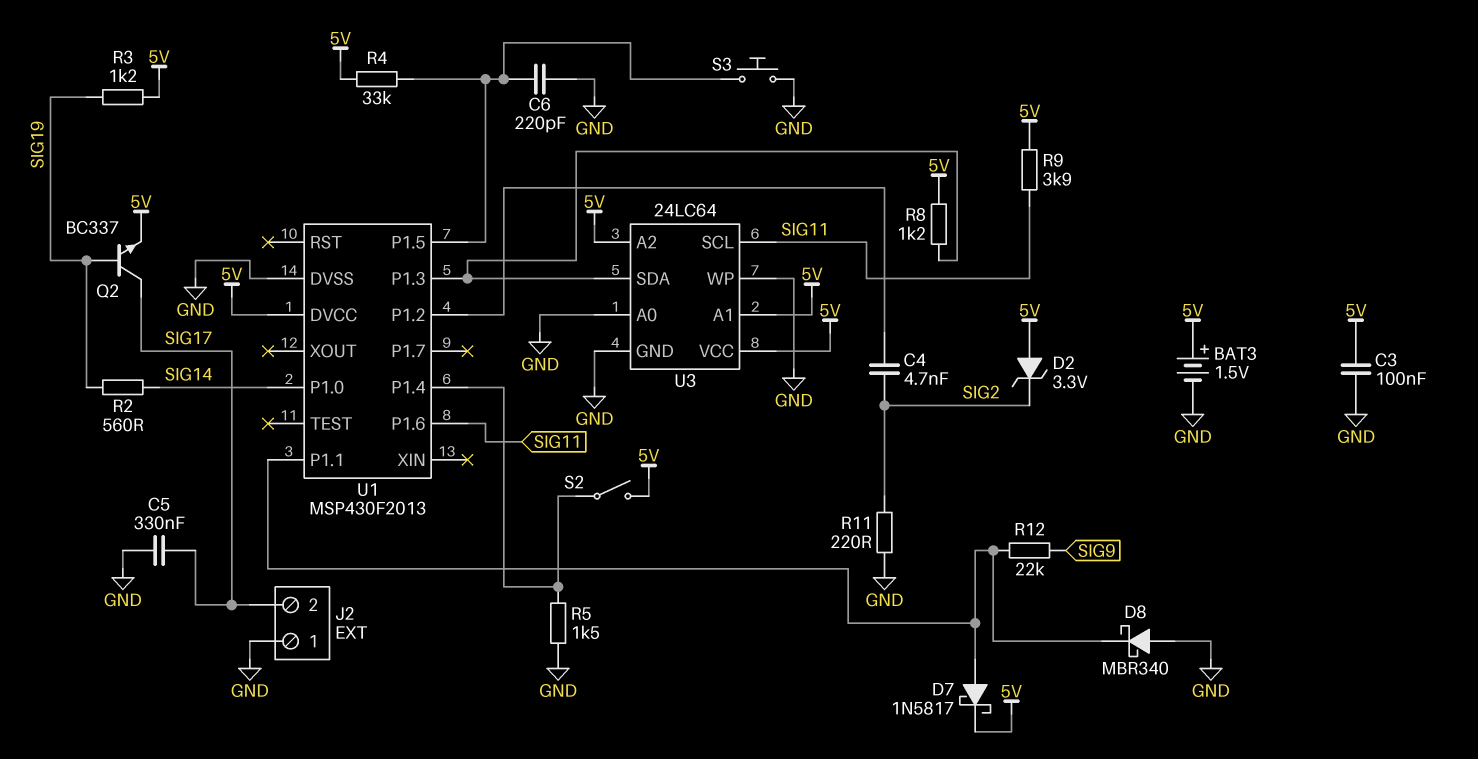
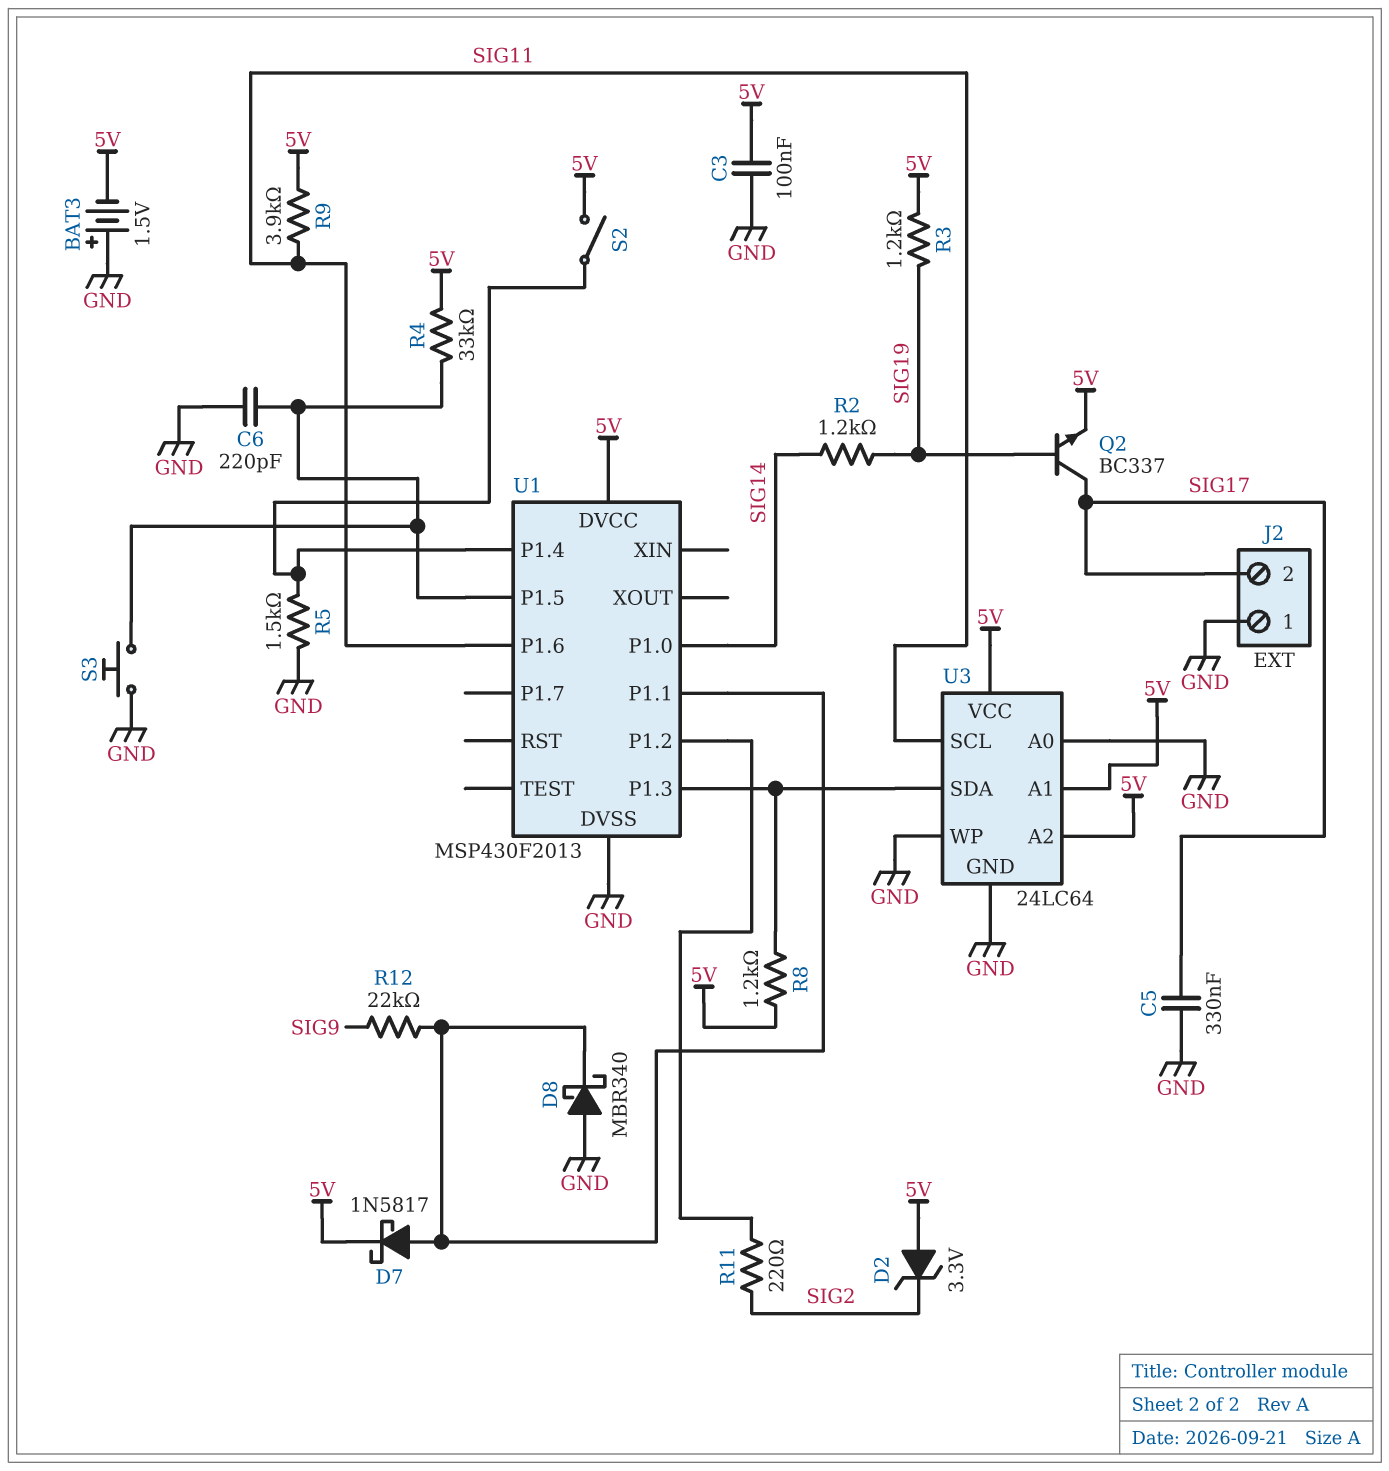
BAT3: 1.5V (plus 5V, minus GND) -> 1.5V (plus GND, minus 5V)
C4: 4.7nF (SIG2, U1/P1.2) -> none
R2: 560 (SIG14, SIG19) -> 1.2k (SIG14, SIG19)
R11: 220 (GND, SIG2) -> 220 (SIG2, U1/P1.2)

